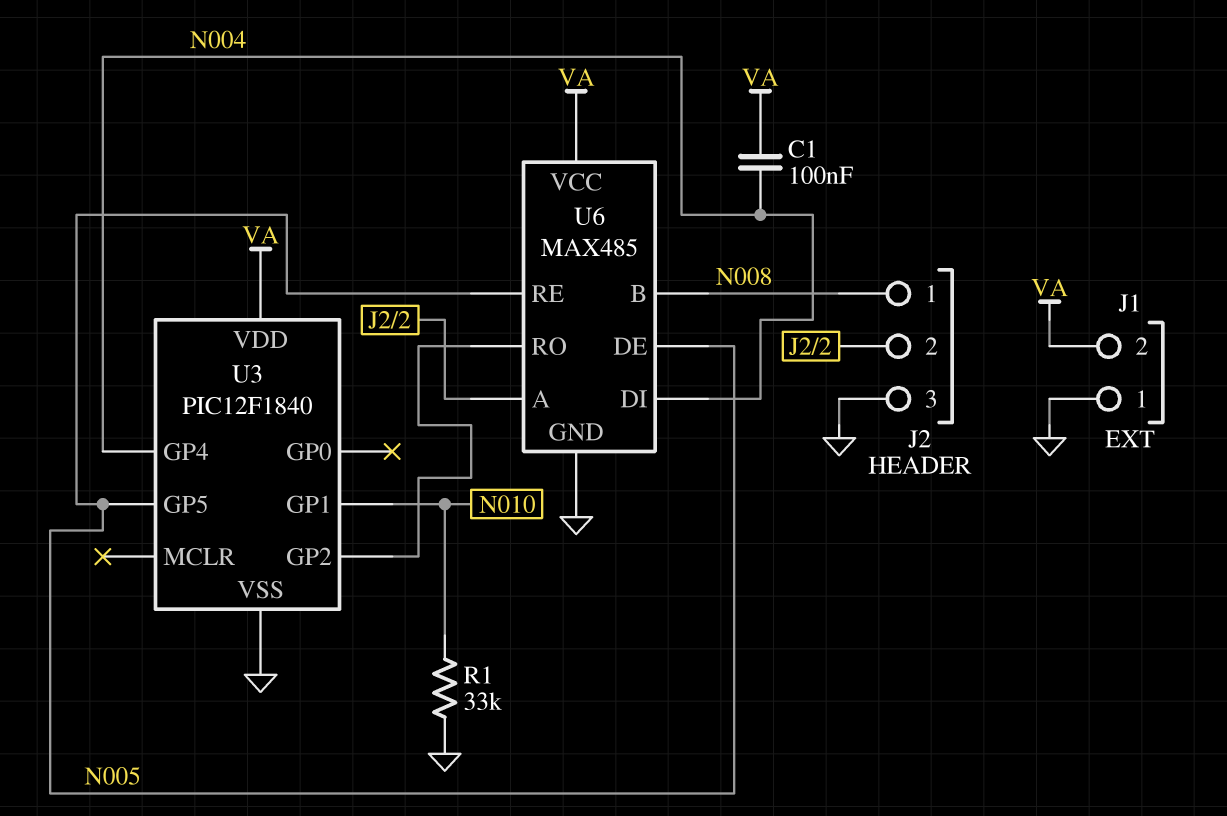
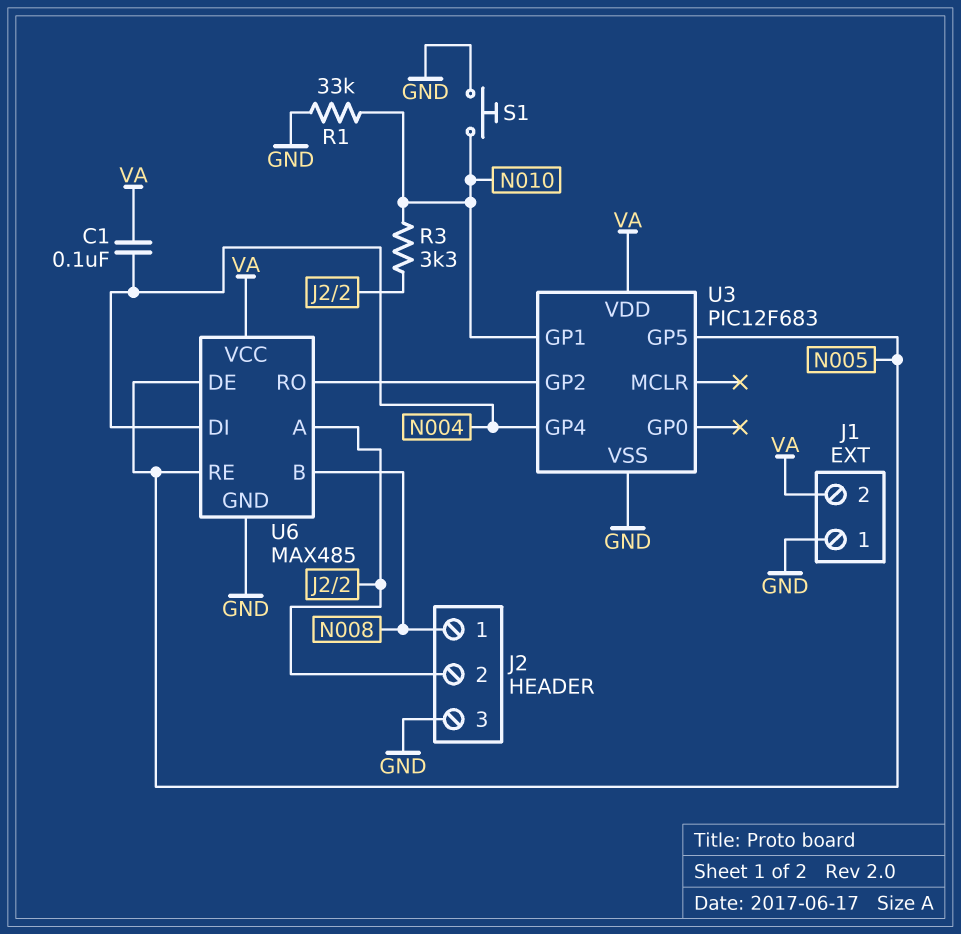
R3: none -> 3.3k (J2/2, N010)
S1: none -> button (GND, N010)
U3: PIC12F1840 -> PIC12F683

